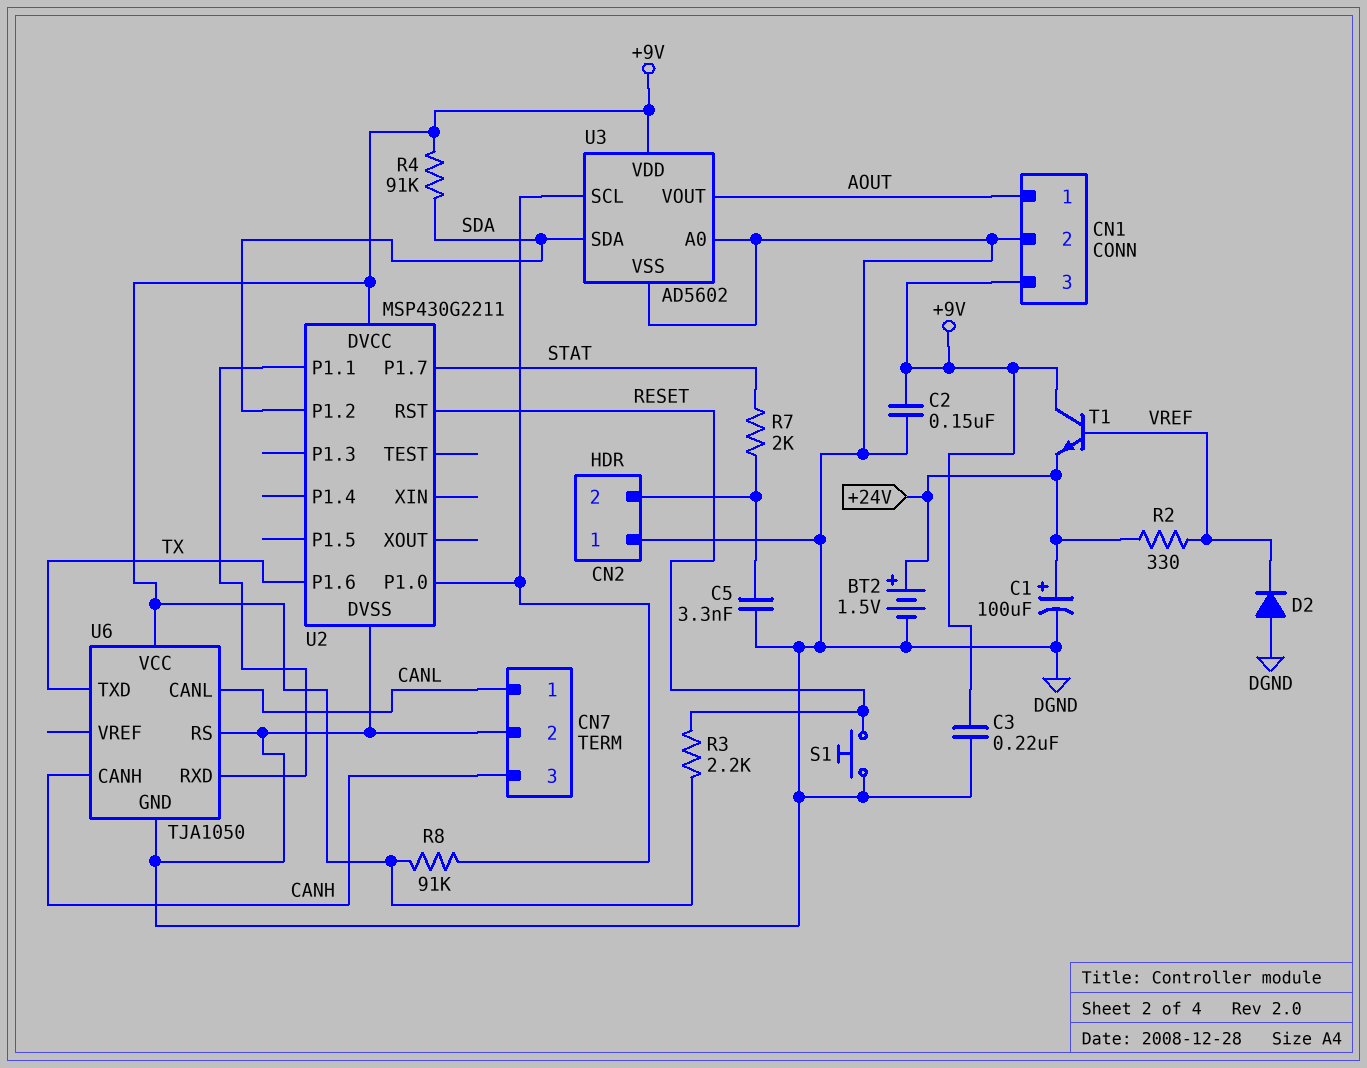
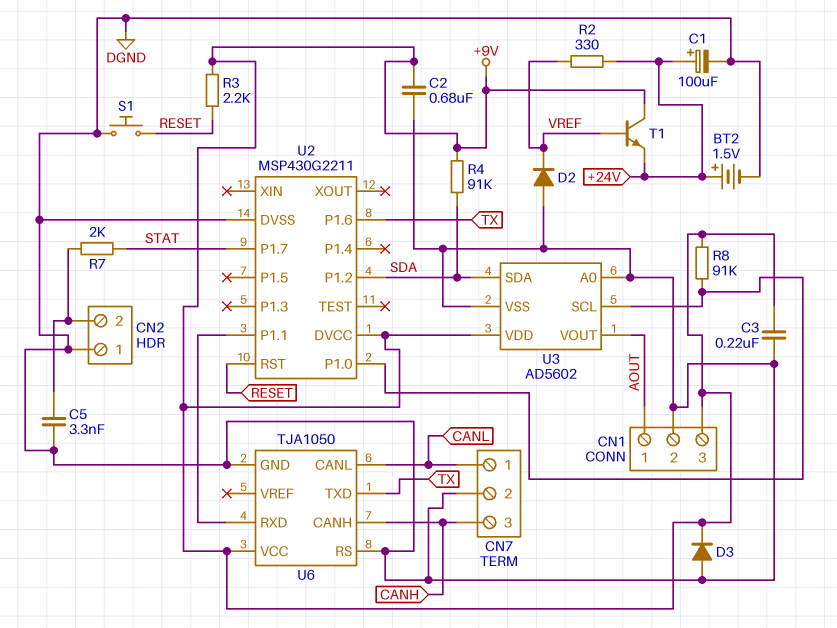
C2: 150nF (+9V, DGND) -> 680nF (+9V, DGND)
D3: none -> diode (A DGND, K +9V)

